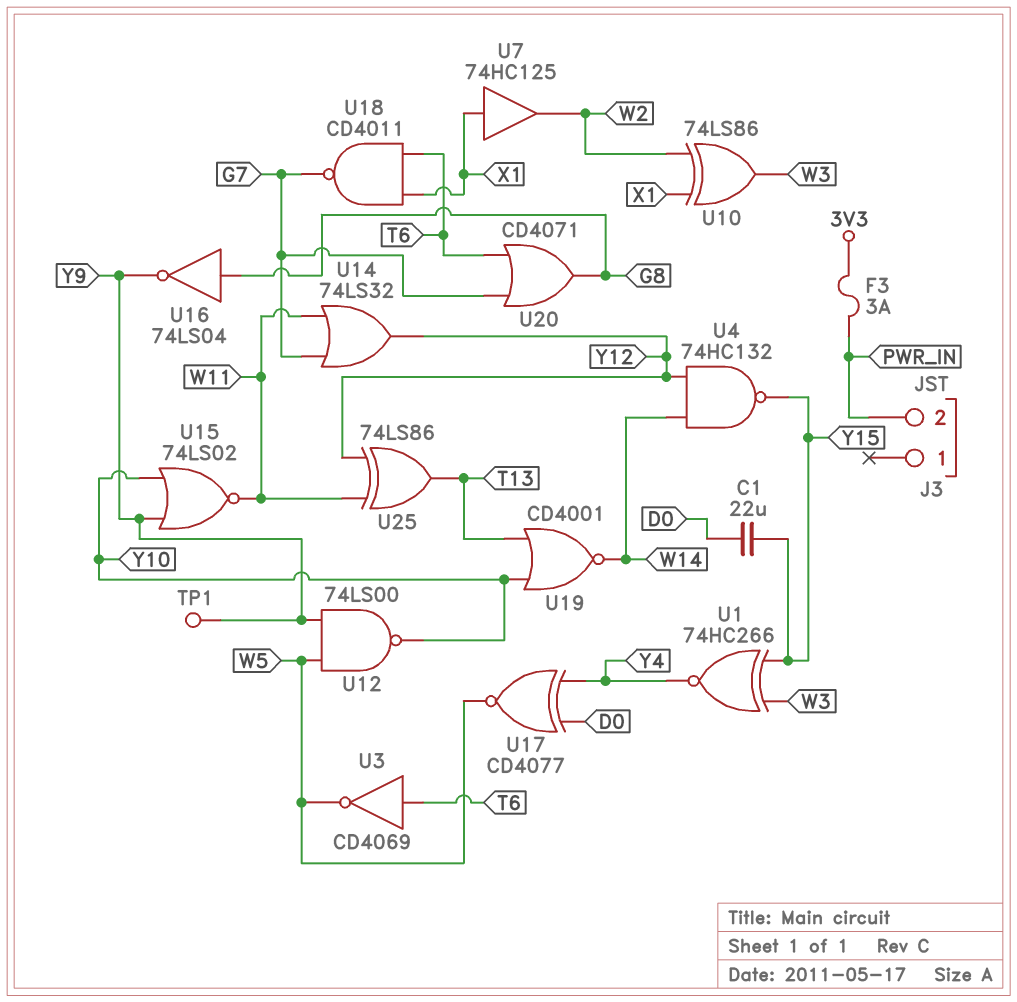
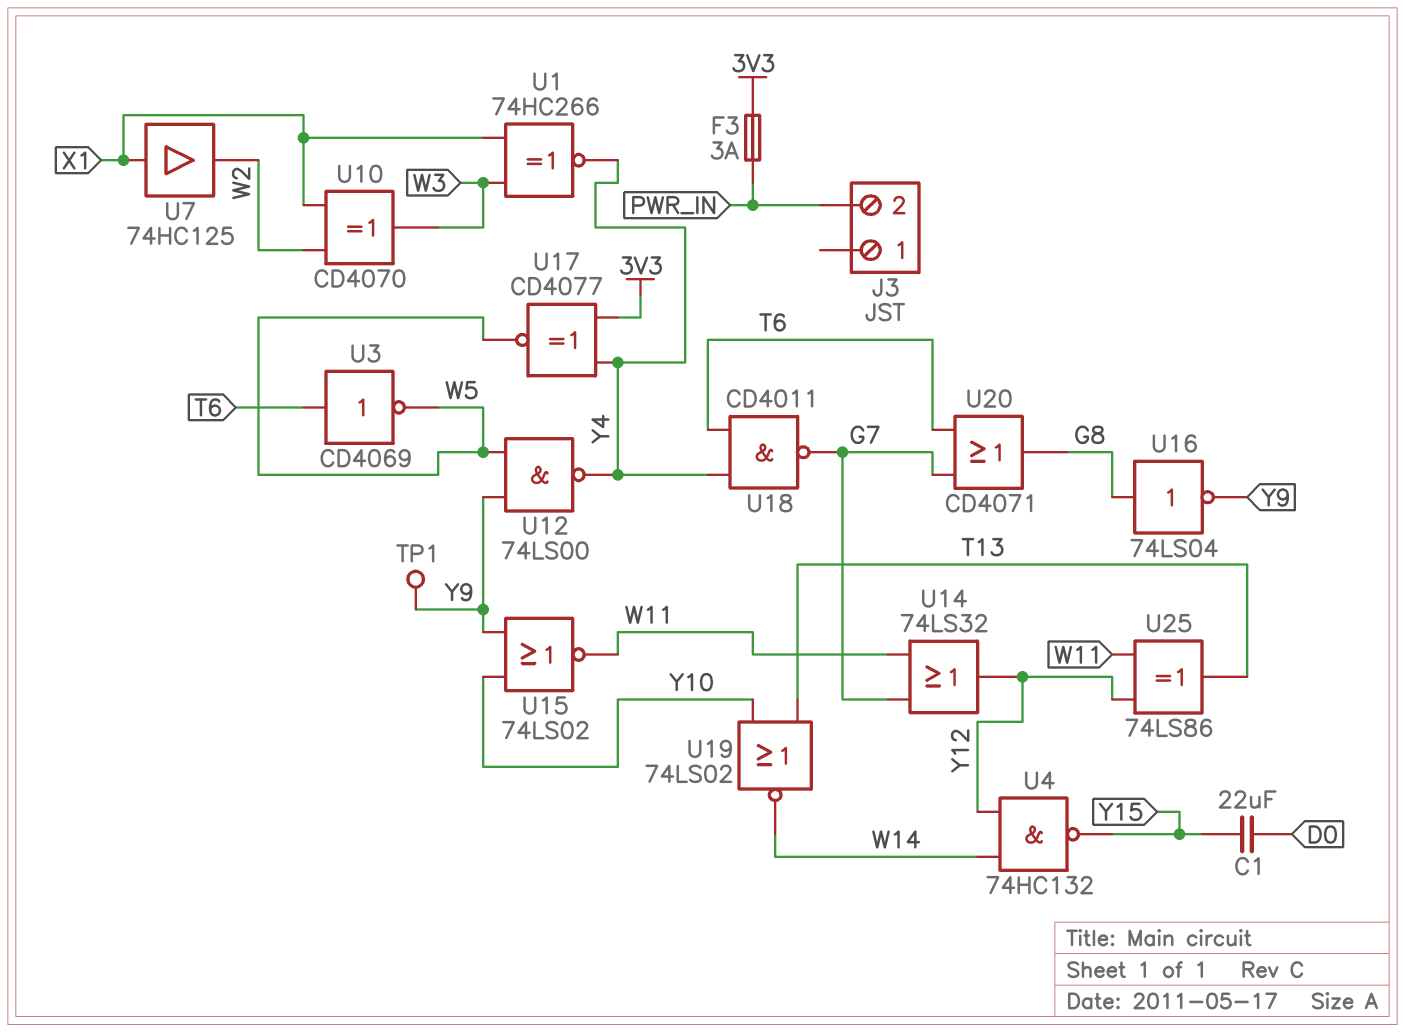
U1: XNOR 74HC266 (in W3, in Y15, out Y4) -> XNOR 74HC266 (in W3, in X1, out Y4)
U10: XOR 74LS86 (in W2, in X1, out W3) -> XOR CD4070 (in W2, in X1, out W3)
U12: NAND 74LS00 (in W5, in Y9, out Y10) -> NAND 74LS00 (in W5, in Y9, out Y4)
U17: XNOR CD4077 (in D0, in Y4, out W5) -> XNOR CD4077 (in 3V3, in Y4, out W5)
U18: NAND CD4011 (in T6, in X1, out G7) -> NAND CD4011 (in T6, in Y4, out G7)
U19: NOR CD4001 (in T13, in Y10, out W14) -> NOR 74LS02 (in T13, in Y10, out W14)

